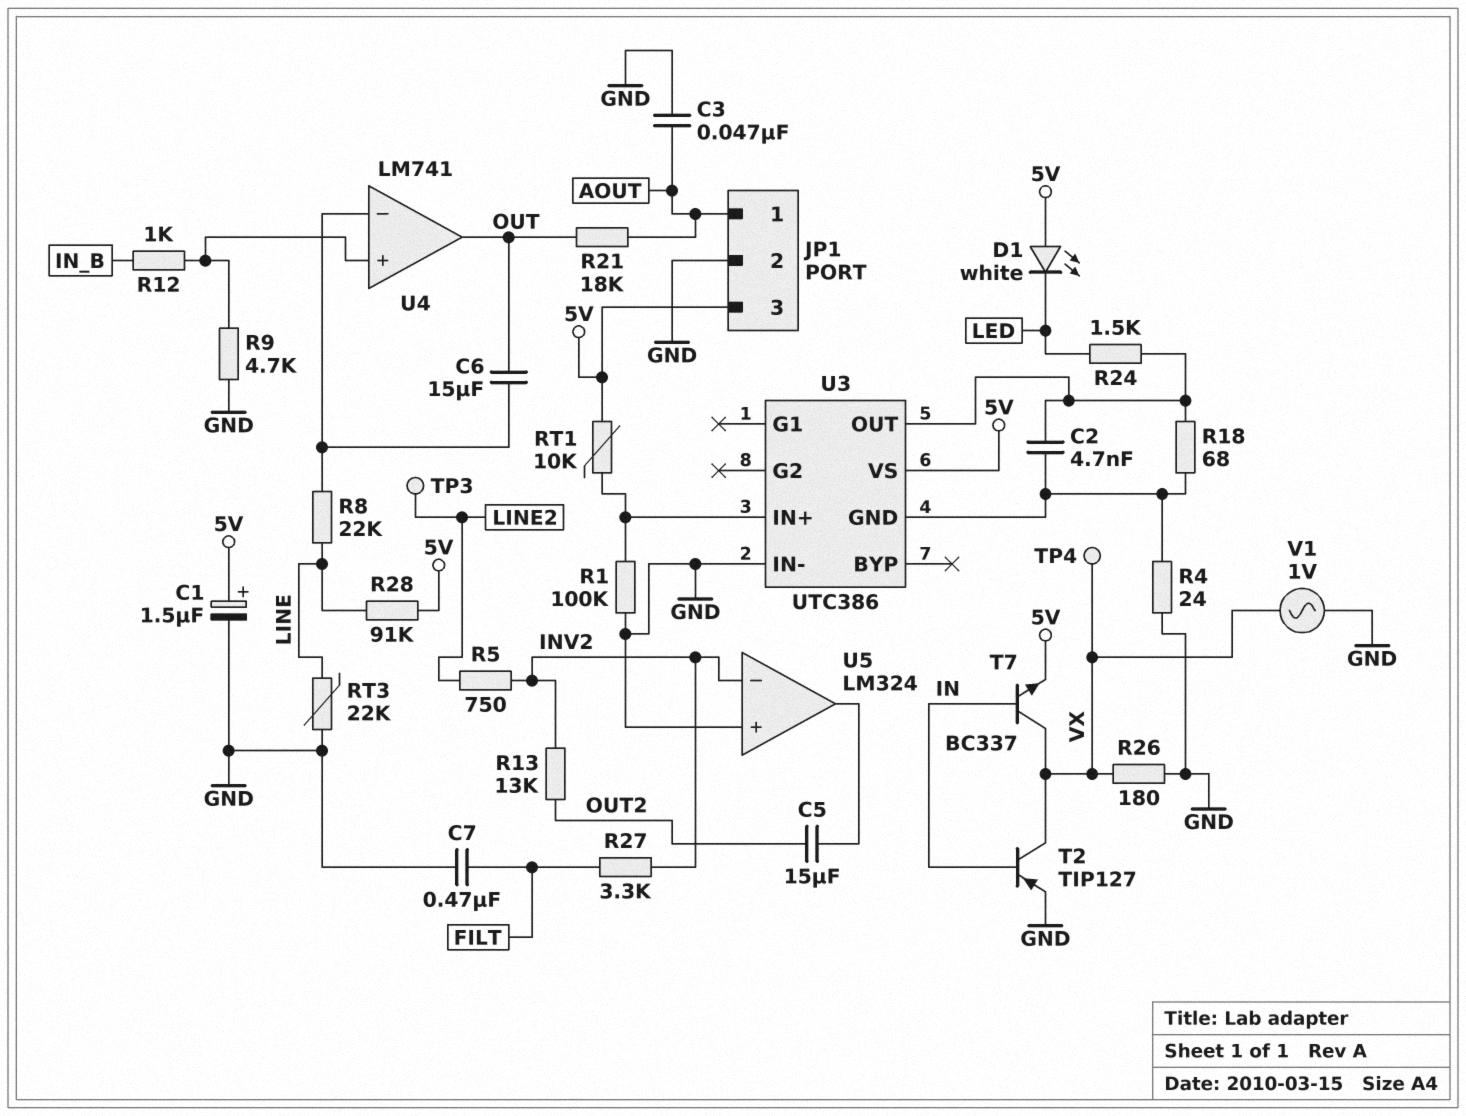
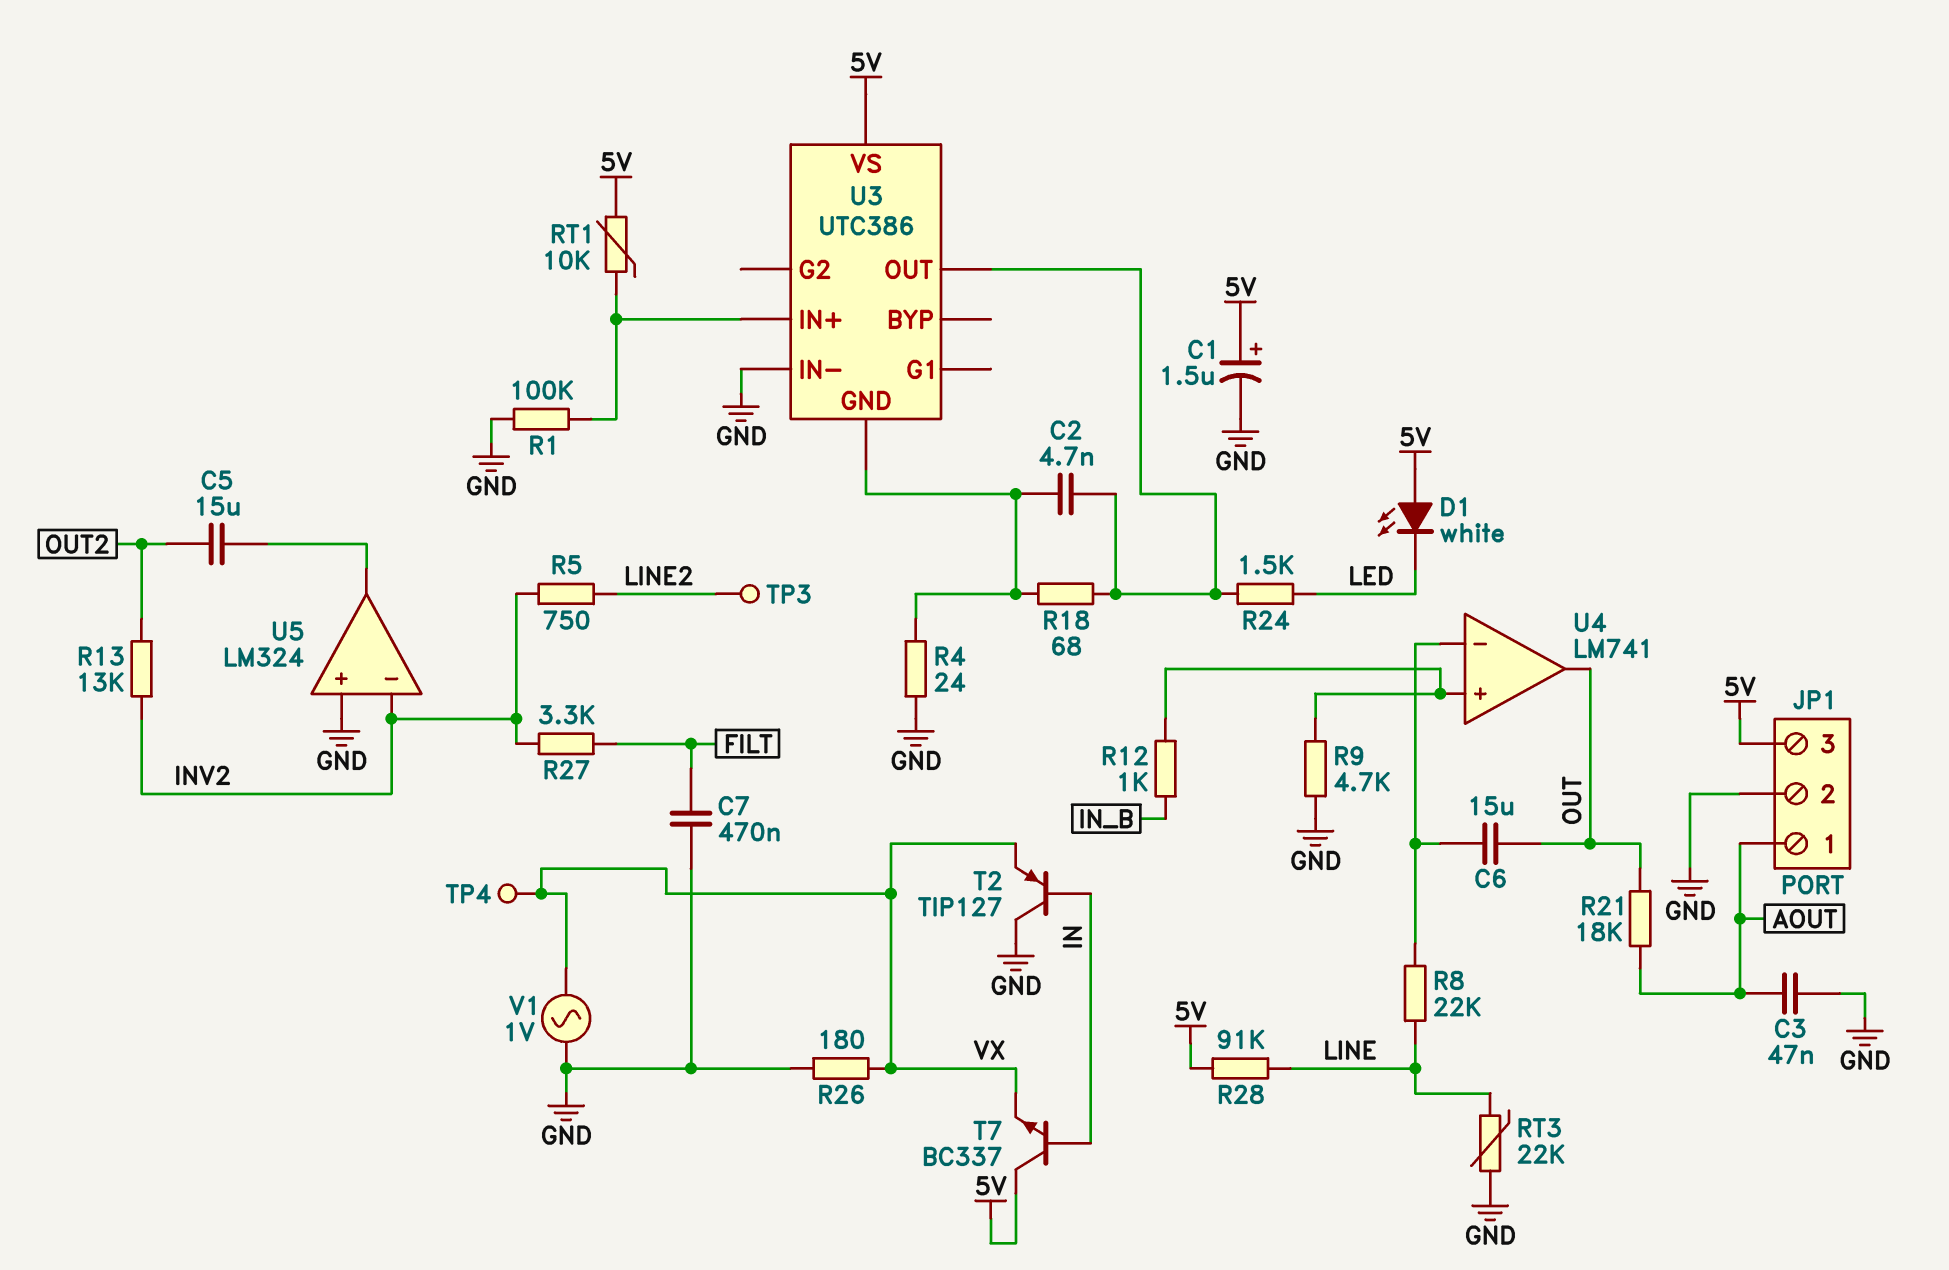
T2: PNP TIP127 (B IN, C VX, E GND) -> PNP TIP127 (B IN, C GND, E VX)
T7: NPN BC337 (B IN, C VX, E 5V) -> NPN BC337 (B IN, C 5V, E VX)

